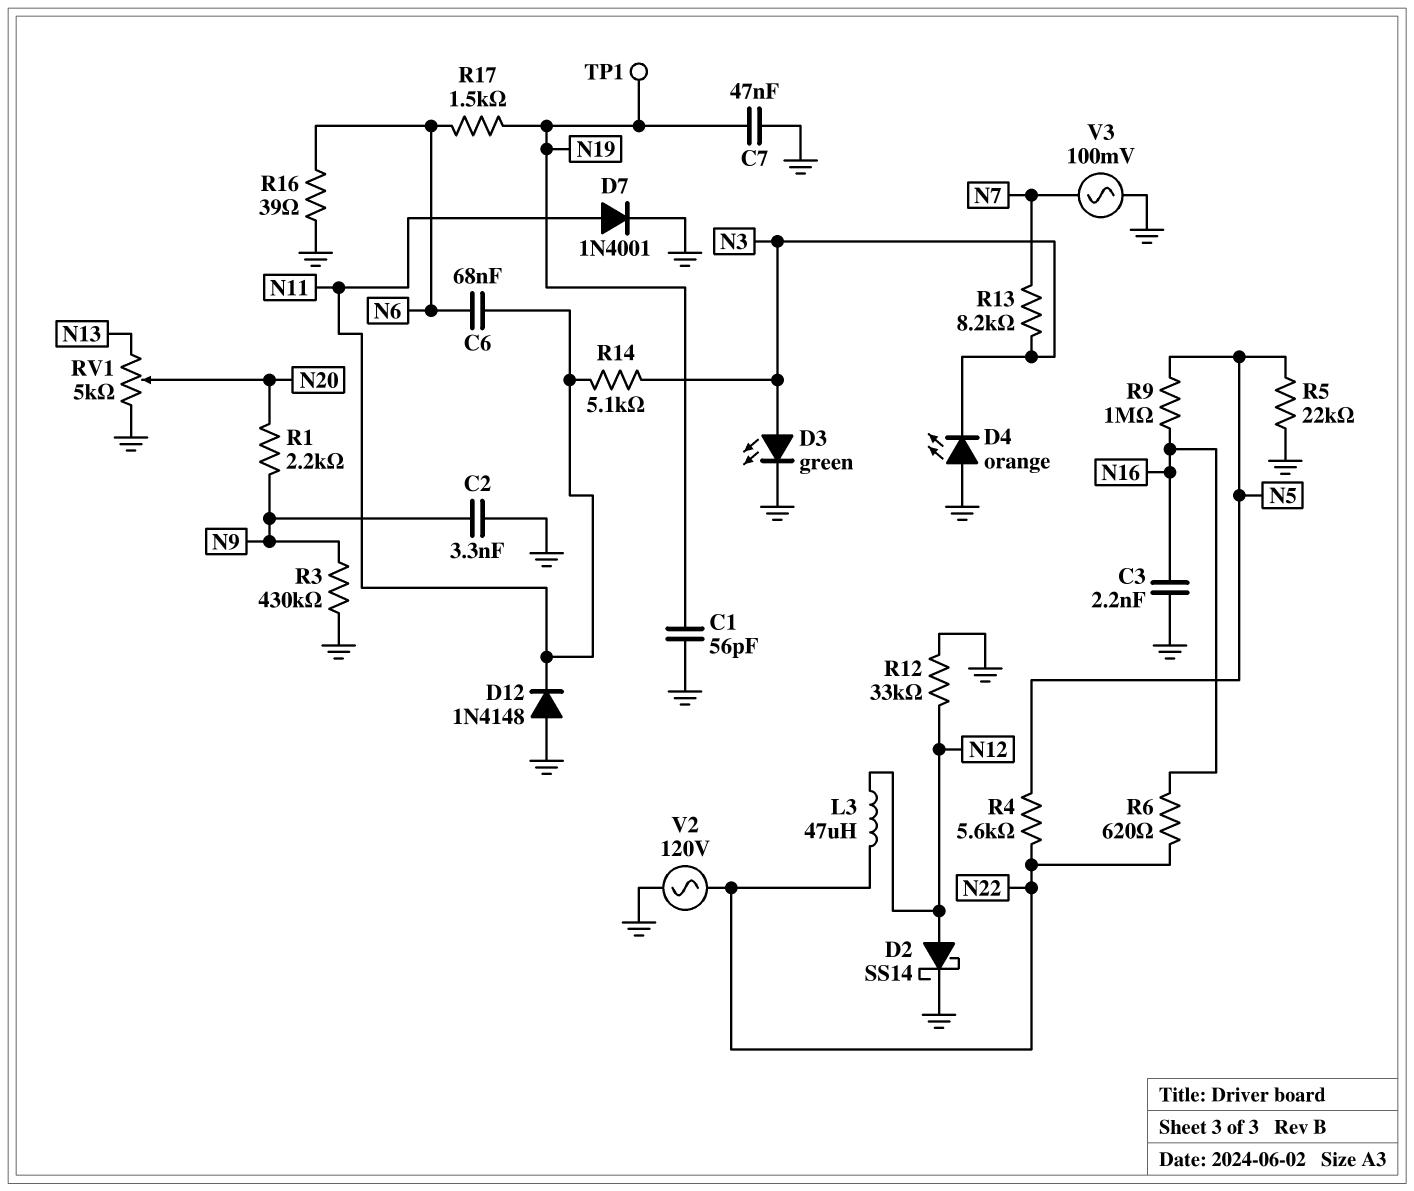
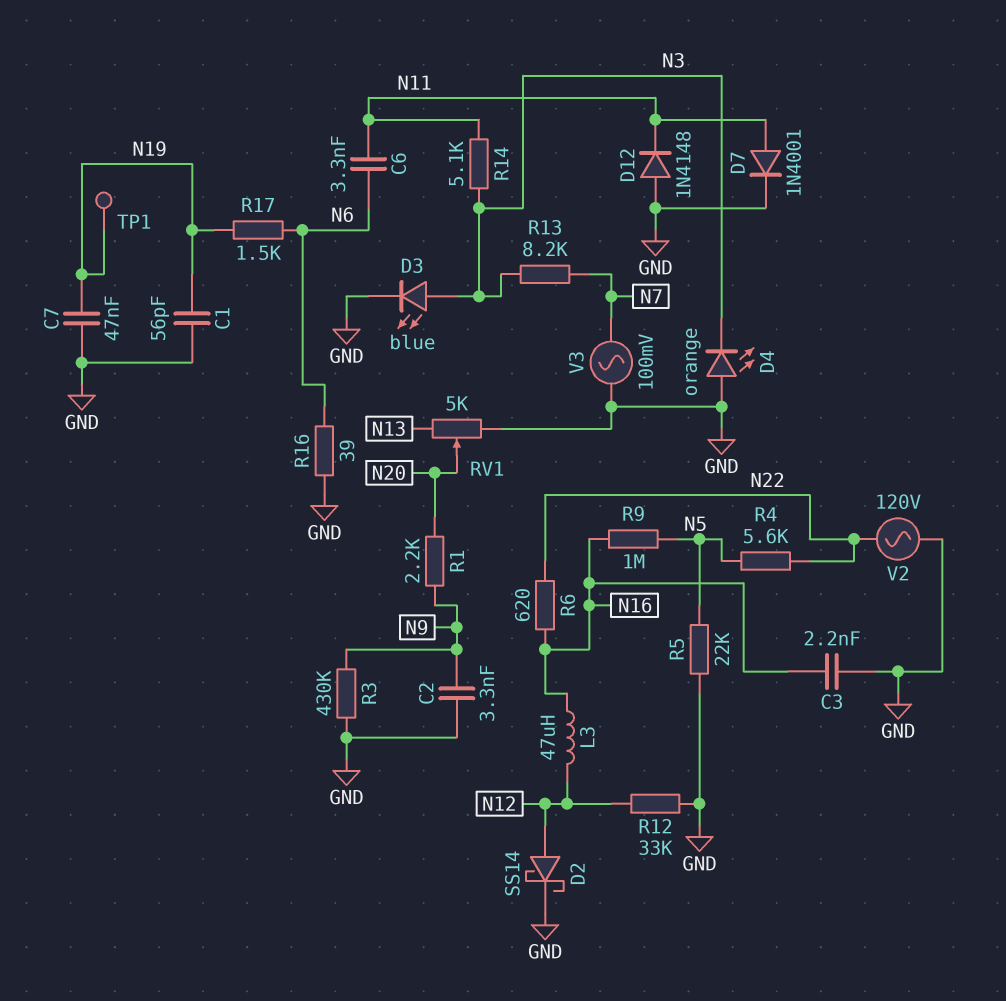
C6: 68nF (N6, N11) -> 3.3nF (N6, N11)
D3: LED green (A N3, K GND) -> LED blue (A N3, K GND)
L3: 47uH (N12, N22) -> 47uH (N12, N16)

